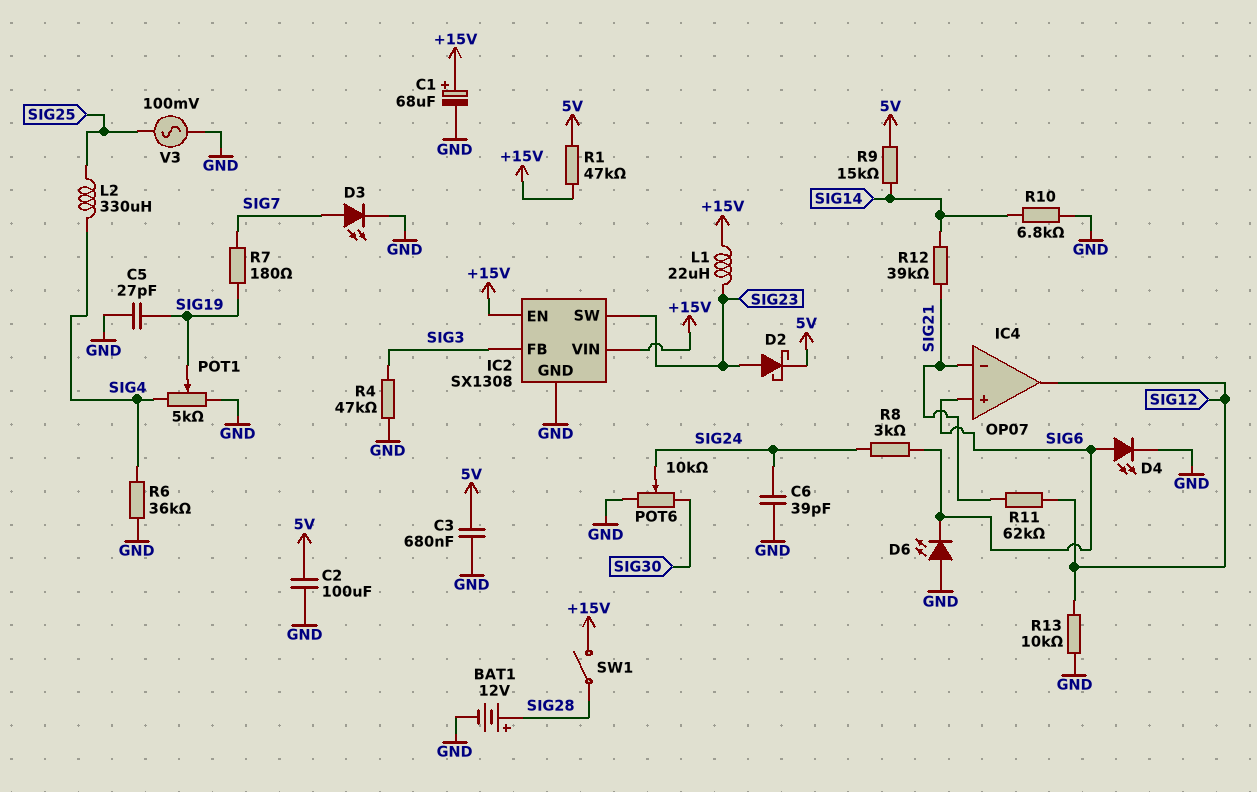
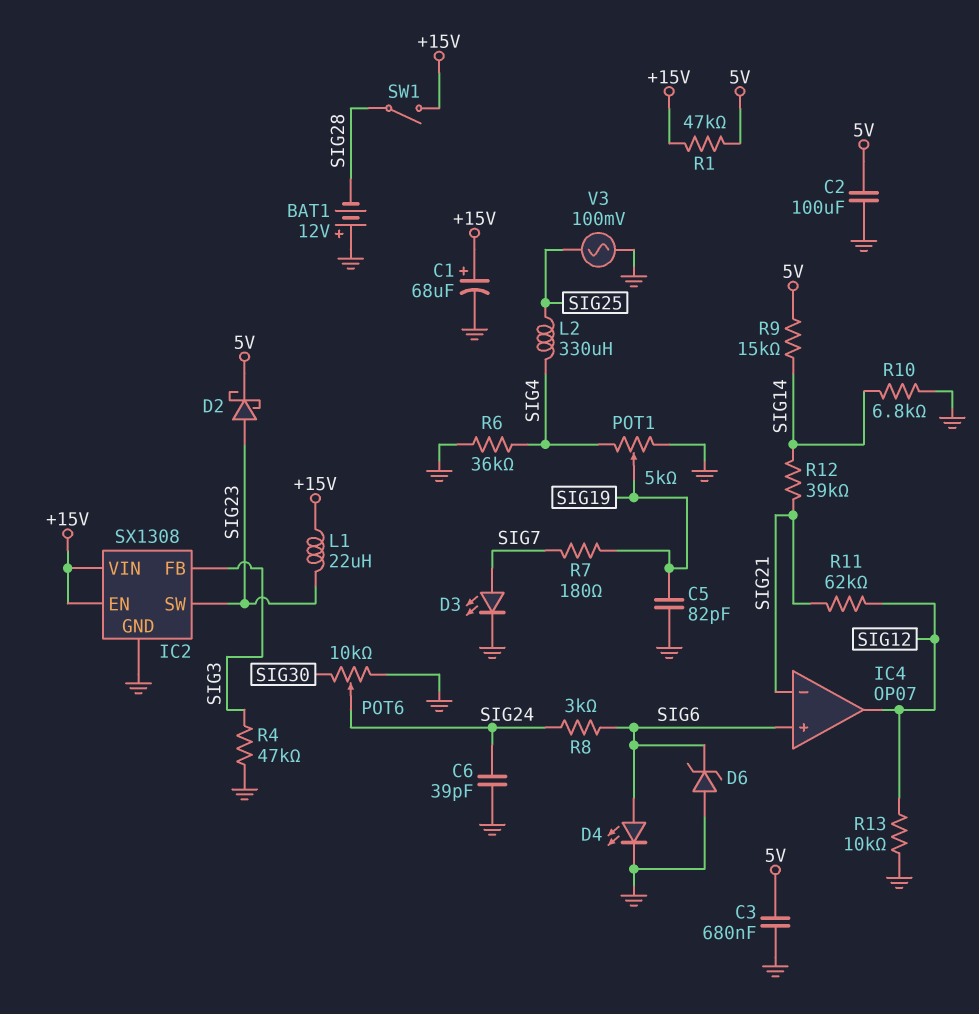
BAT1: 12V (plus SIG28, minus GND) -> 12V (plus GND, minus SIG28)
C5: 27pF (GND, SIG19) -> 82pF (GND, SIG19)
D6: LED (A GND, K SIG6) -> zener (A GND, K SIG6)

